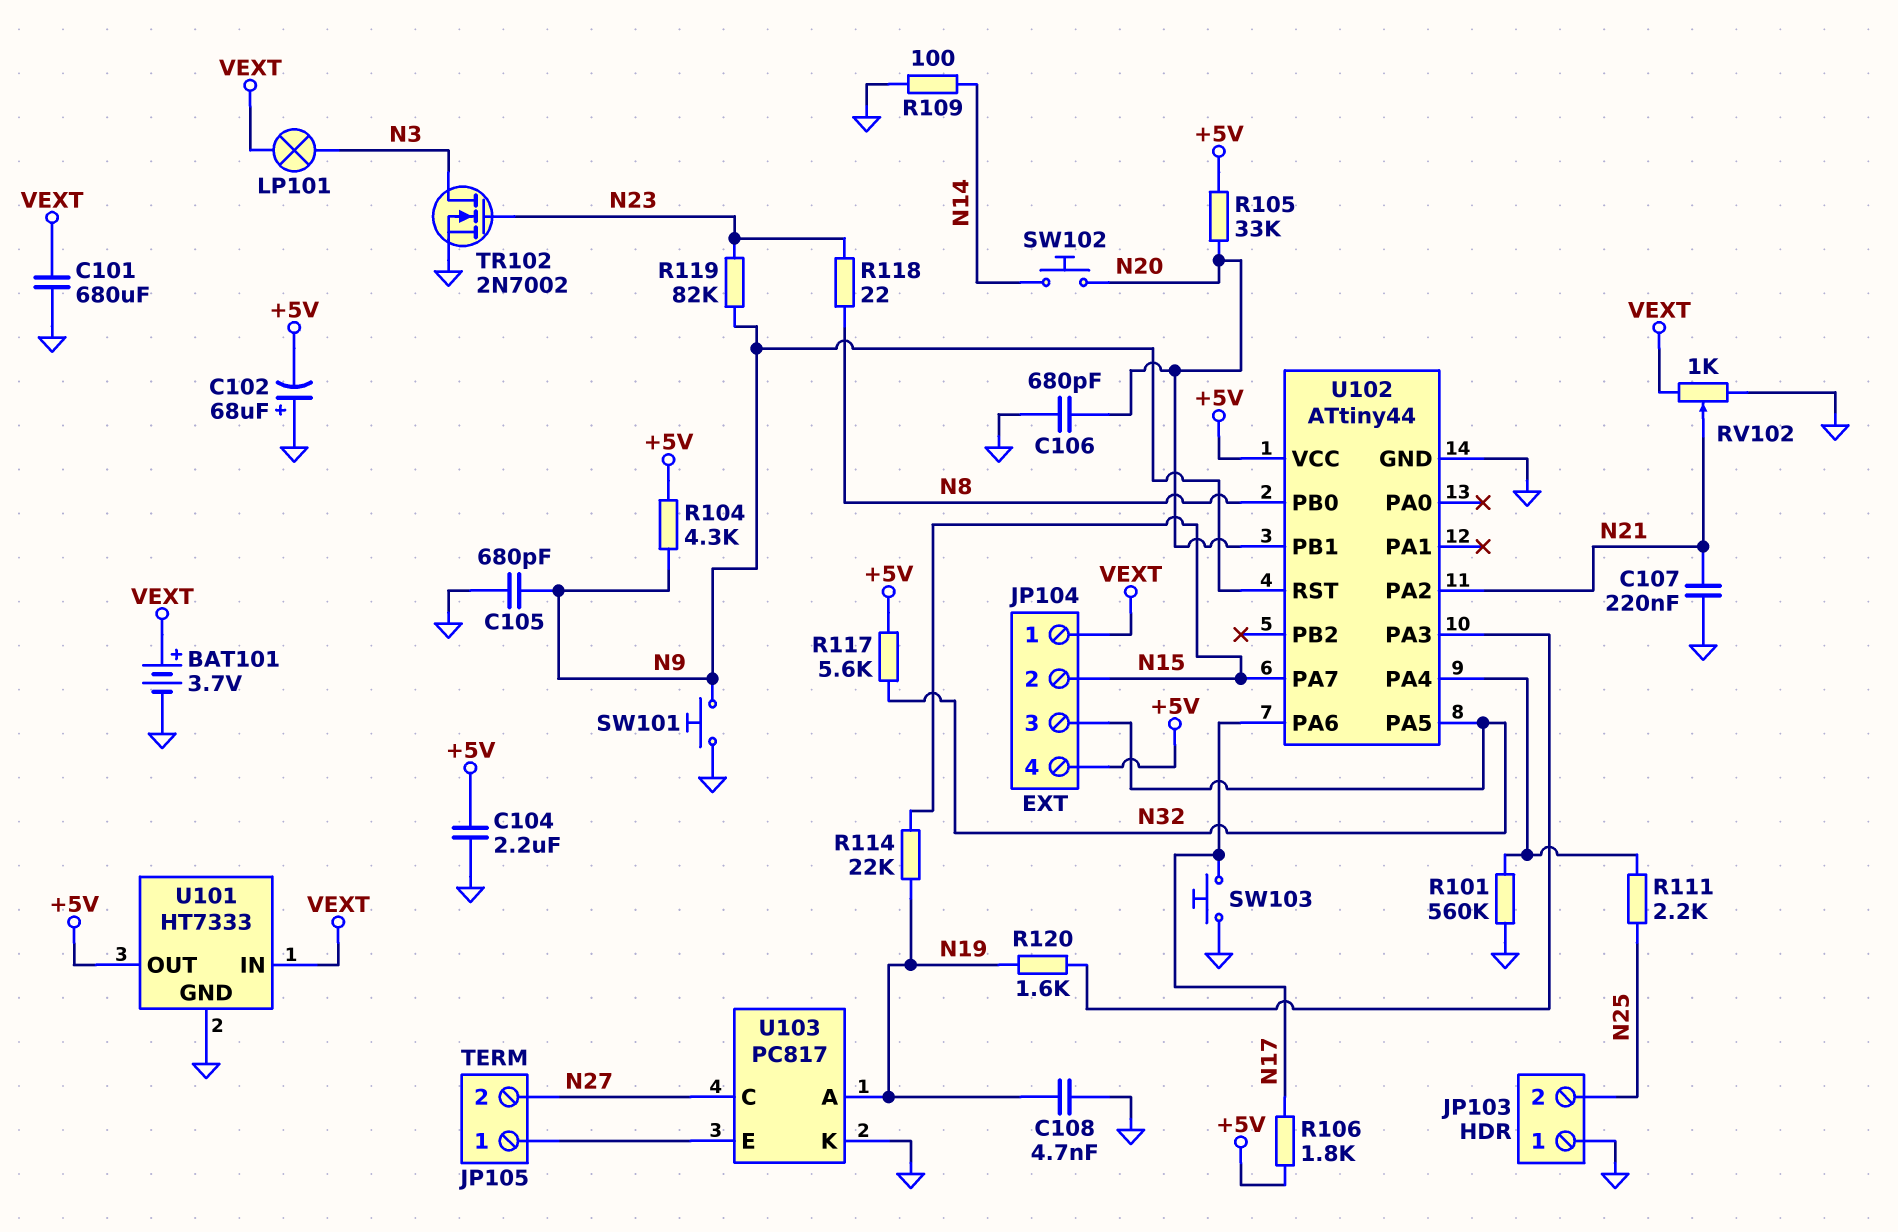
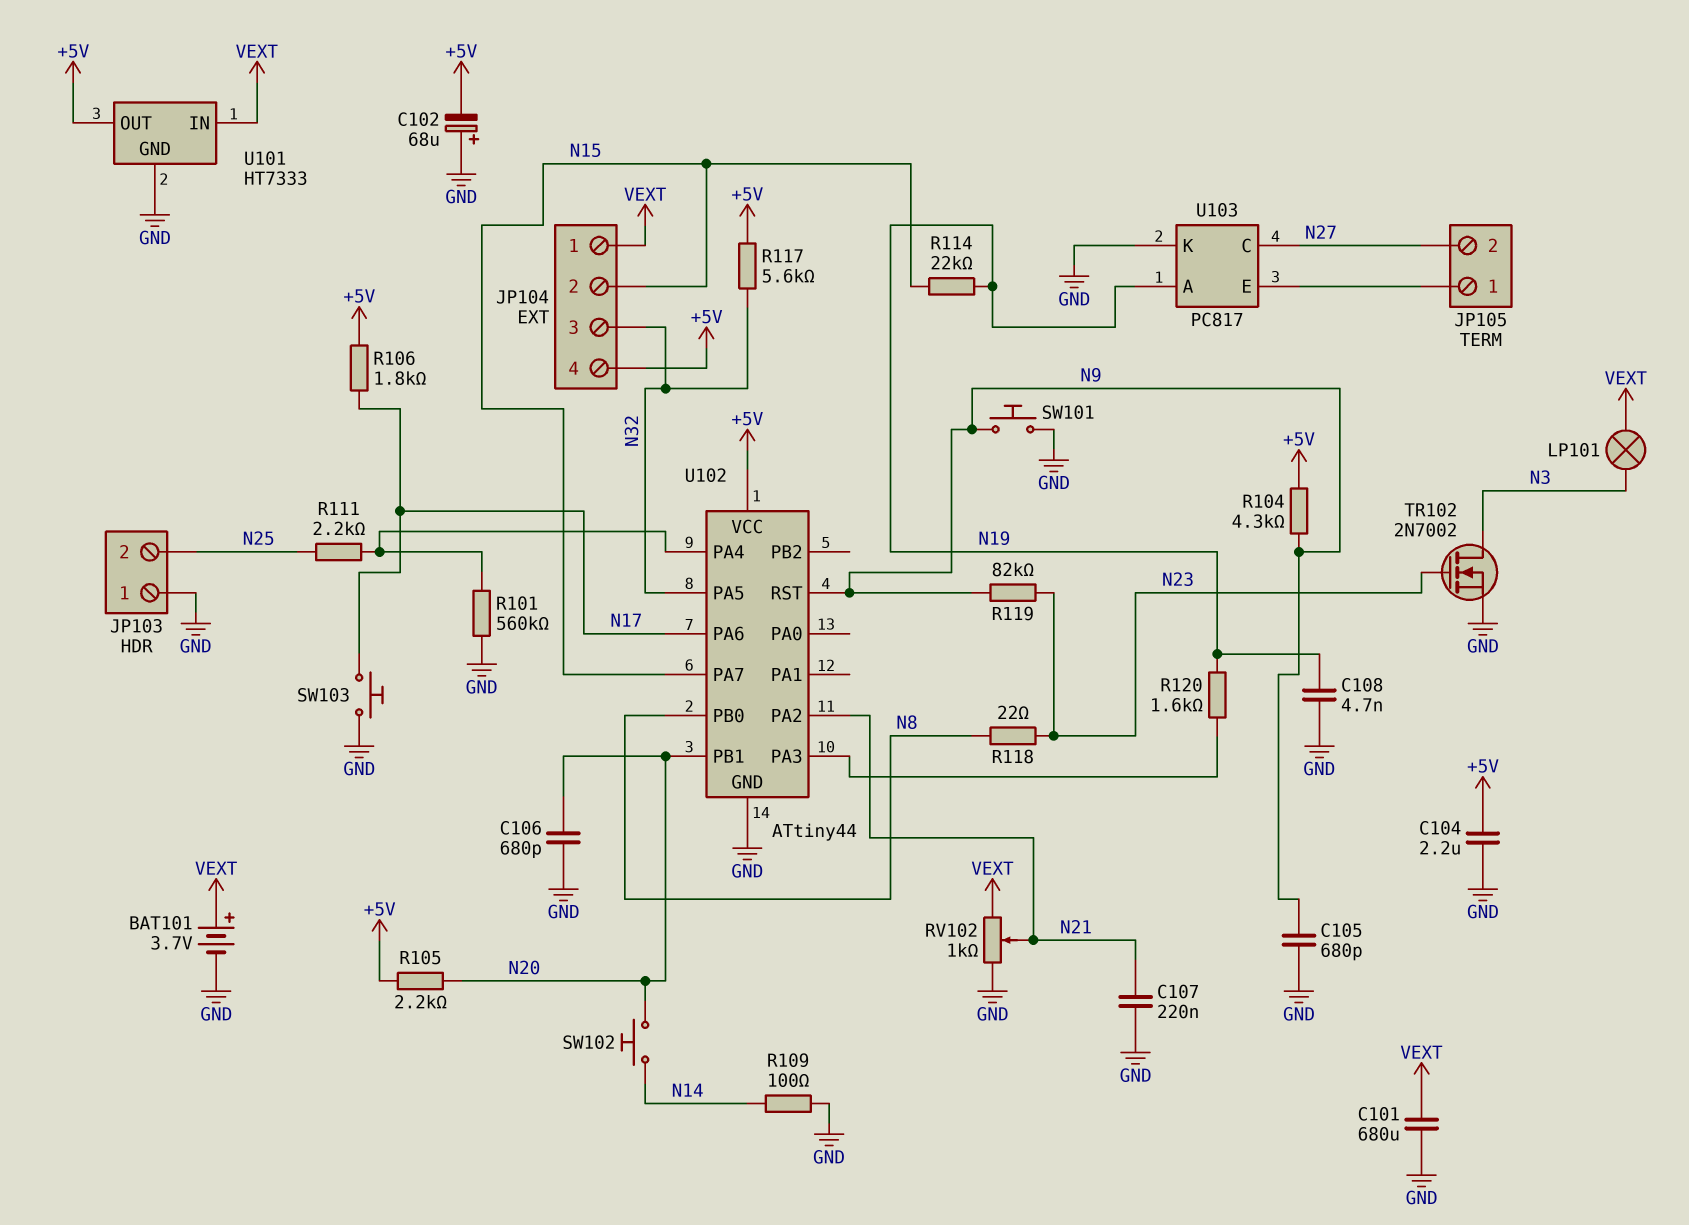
R105: 33k (+5V, N20) -> 2.2k (+5V, N20)

